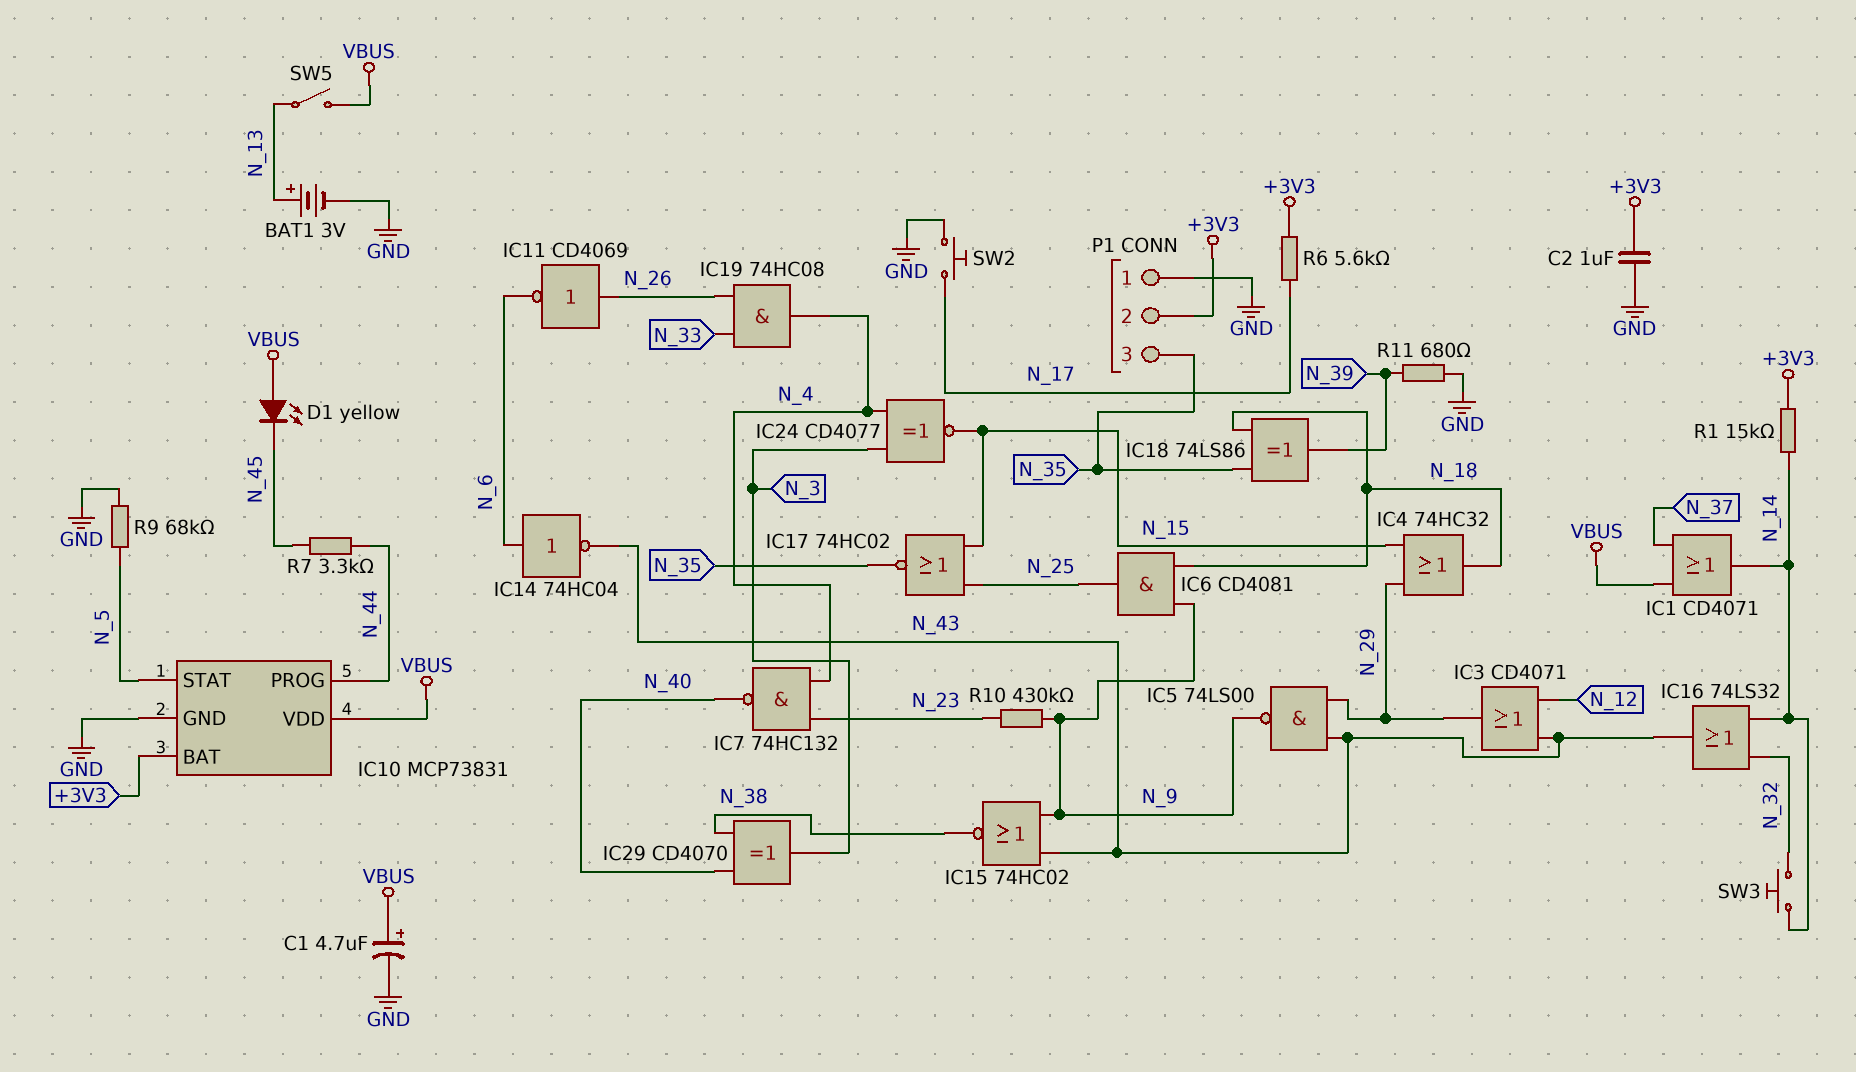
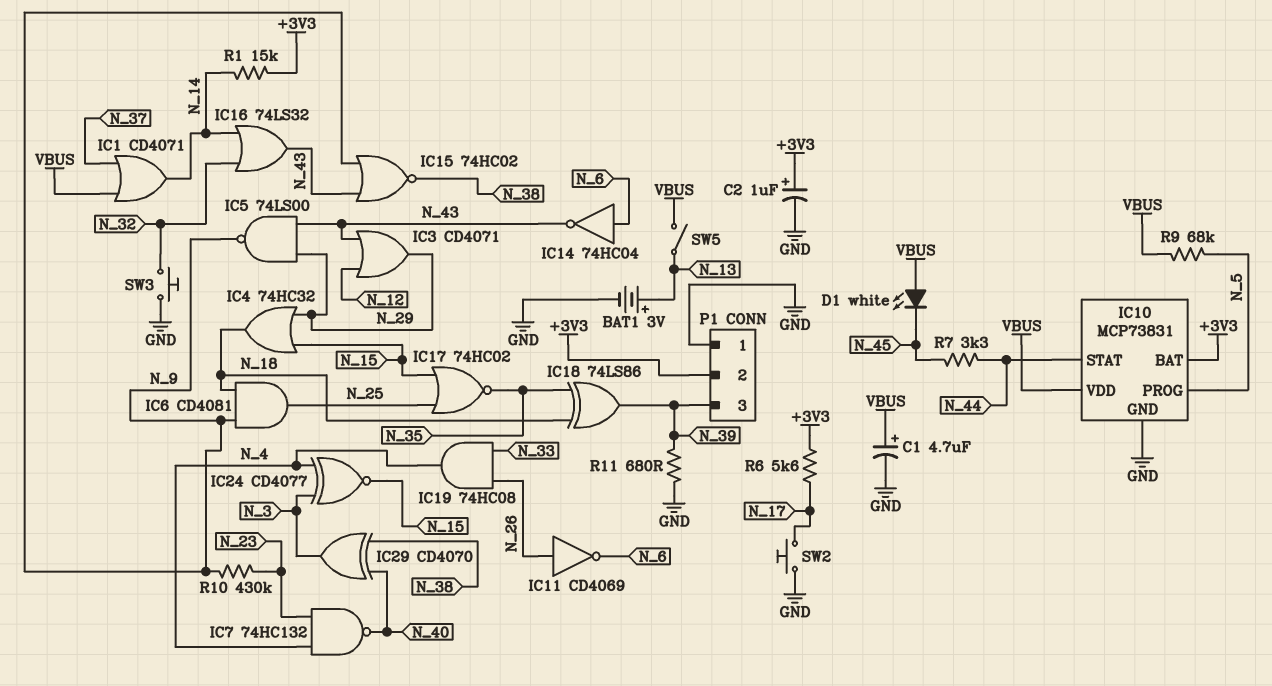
C2: 1uF (+3V3, GND) -> 1uF (plus +3V3, minus GND)
D1: LED yellow (A VBUS, K N_45) -> LED white (A VBUS, K N_45)
IC10 pin PROG: N_44 -> N_5
IC10 pin STAT: N_5 -> N_44
P1 pin 3: N_35 -> N_39
R9: 68k (GND, N_5) -> 68k (N_5, VBUS)
SW3: button (N_14, N_32) -> button (GND, N_32)

